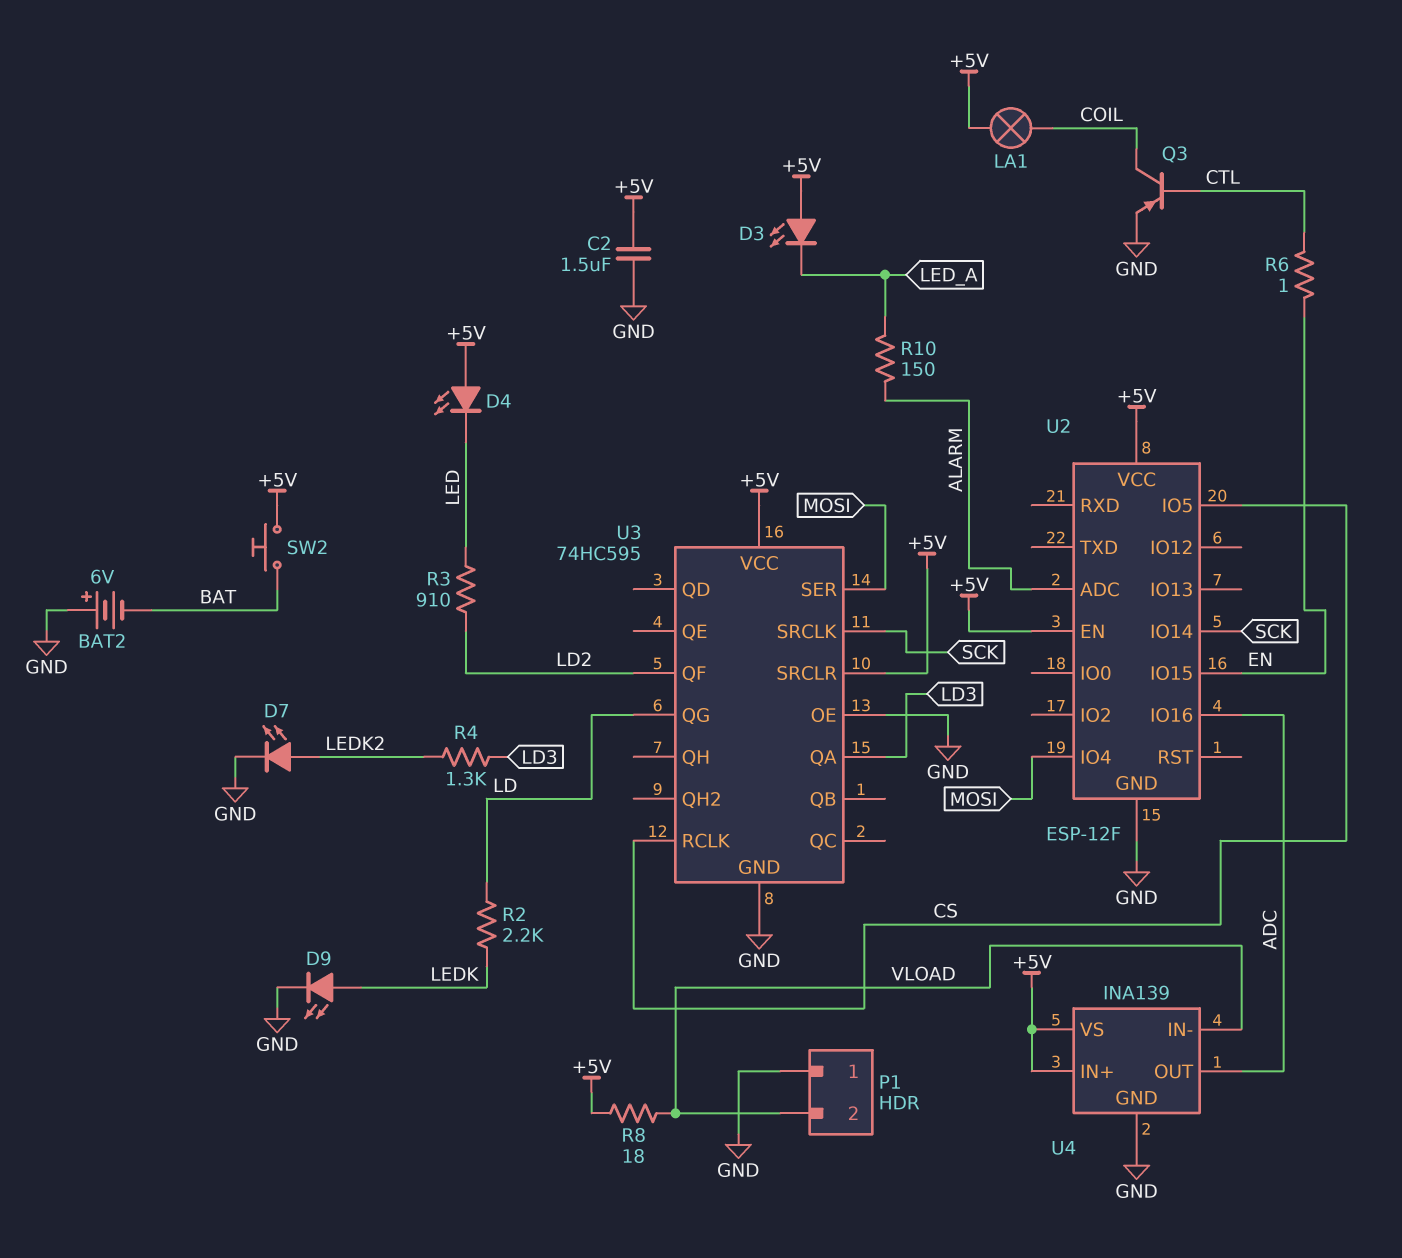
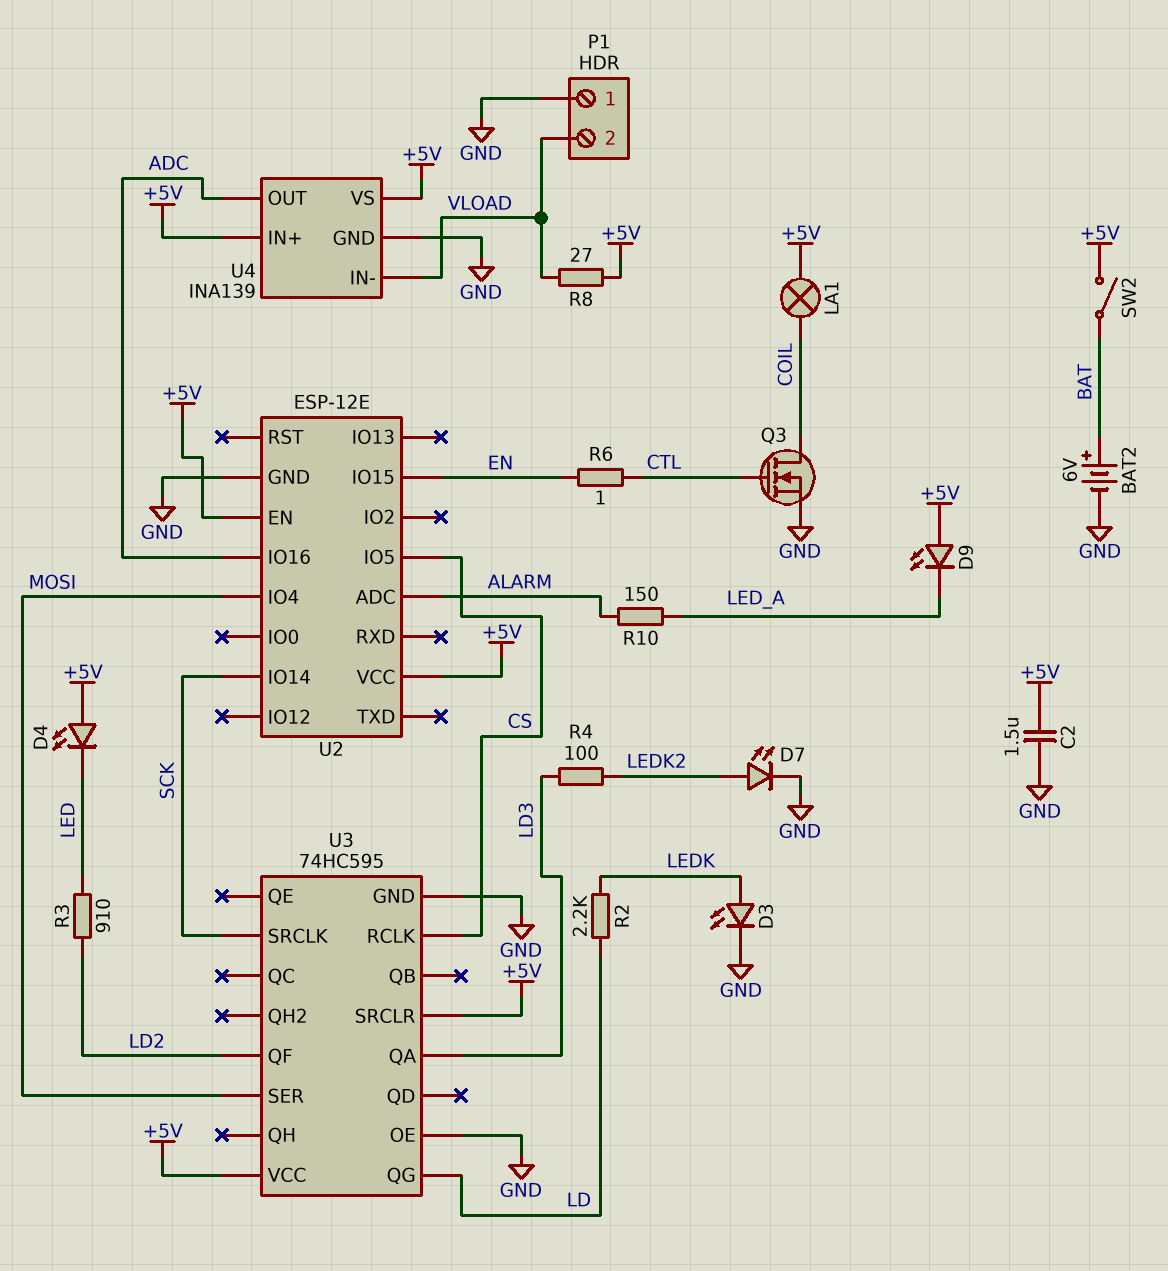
BAT2: 6V (plus GND, minus BAT) -> 6V (plus BAT, minus GND)
D3: LED (A +5V, K LED_A) -> LED (A LEDK, K GND)
D9: LED (A LEDK, K GND) -> LED (A +5V, K LED_A)
Q3: PNP (B CTL, C COIL, E GND) -> NMOS (G CTL, D COIL, S GND)
R4: 1.3k (LD3, LEDK2) -> 100 (LD3, LEDK2)
R8: 18 (+5V, VLOAD) -> 27 (+5V, VLOAD)
SW2: button (+5V, BAT) -> switch (+5V, BAT)
U2: ESP-12F -> ESP-12E

